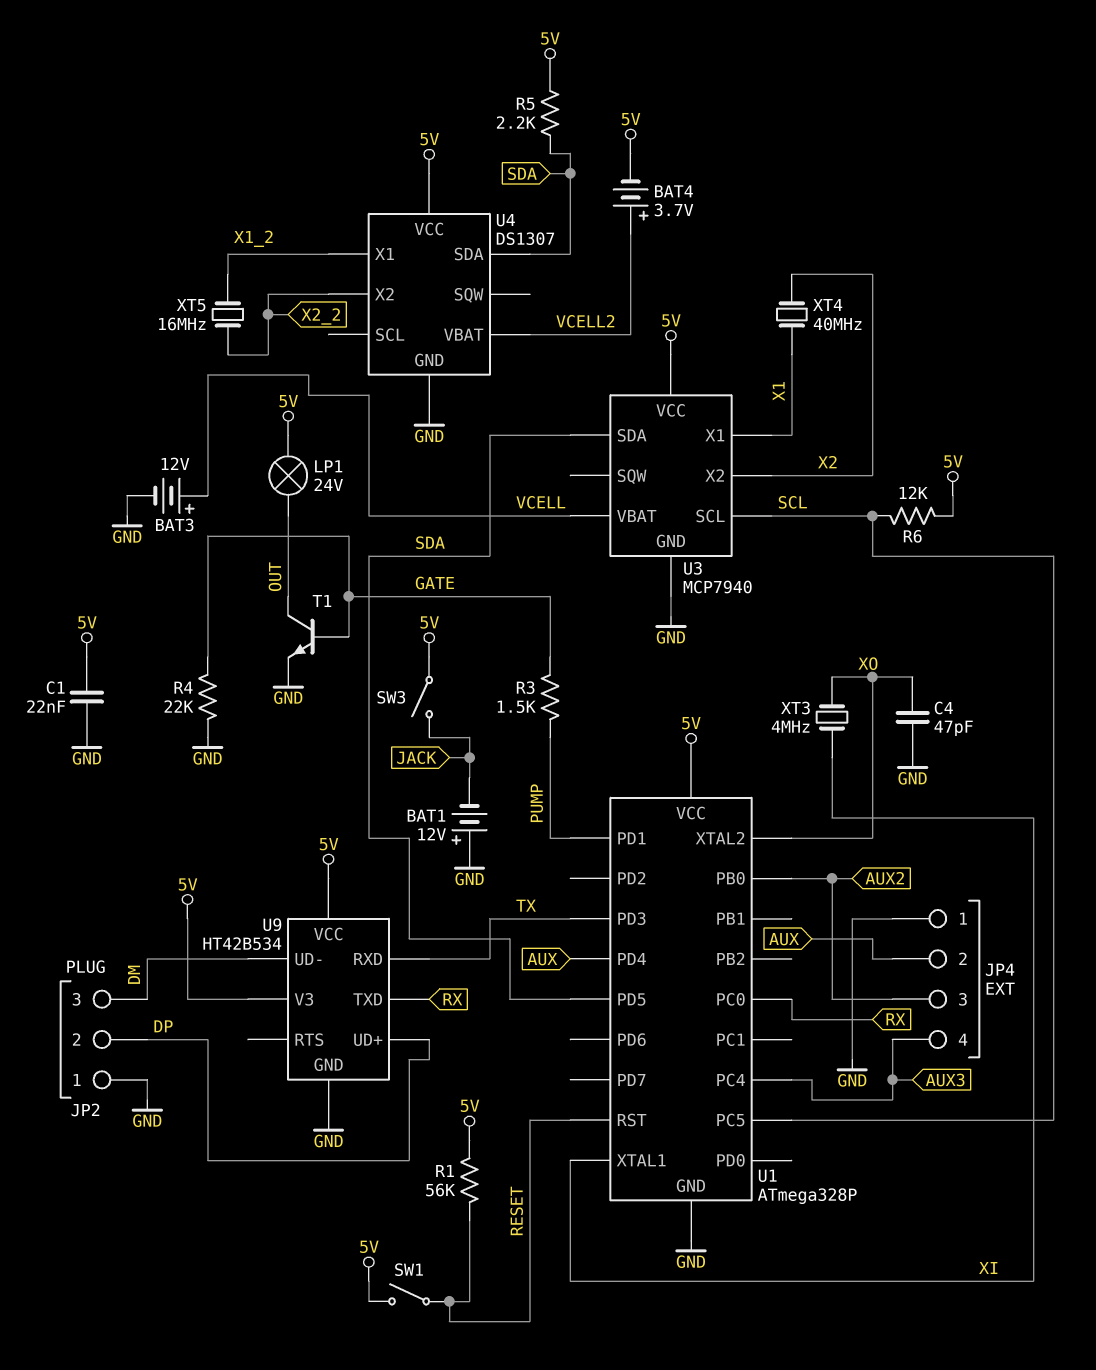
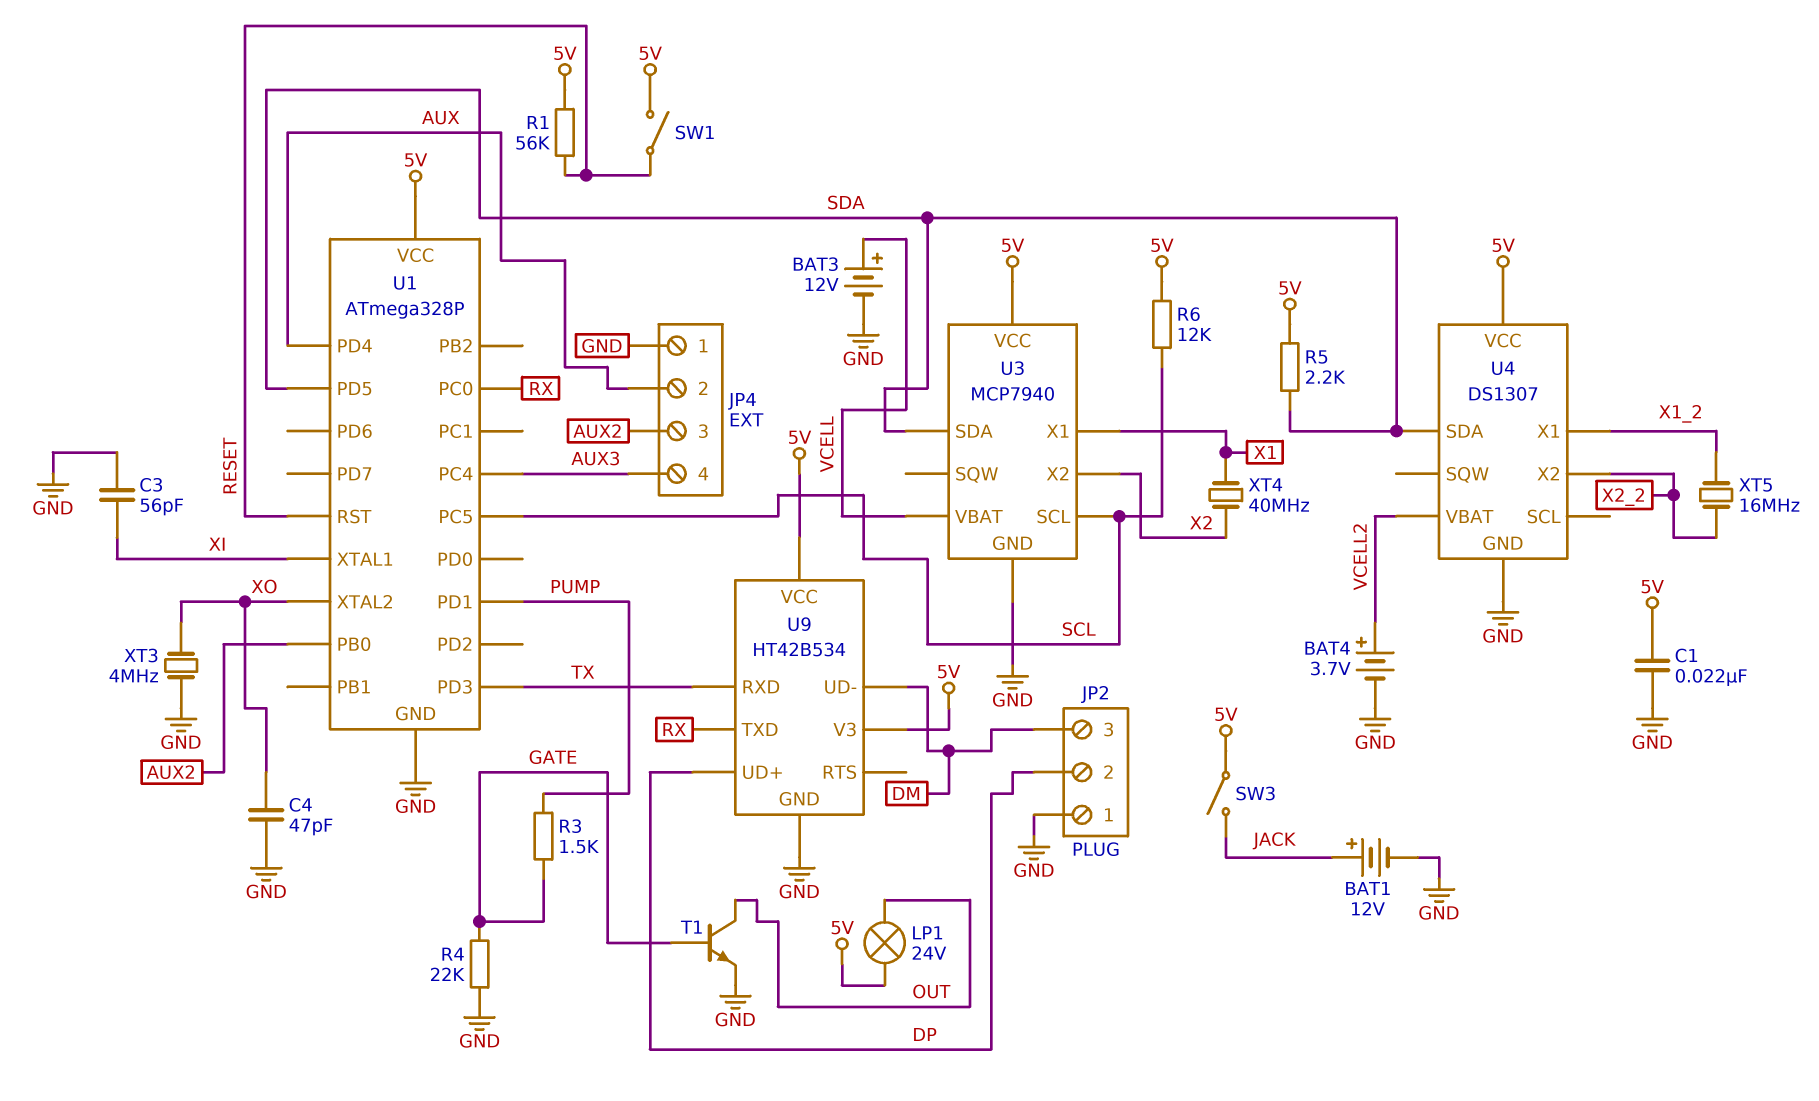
BAT1: 12V (plus GND, minus JACK) -> 12V (plus JACK, minus GND)
BAT4: 3.7V (plus VCELL2, minus 5V) -> 3.7V (plus VCELL2, minus GND)
C3: none -> 56pF (GND, XI)
XT3: 4MHz (XI, XO) -> 4MHz (GND, XO)

